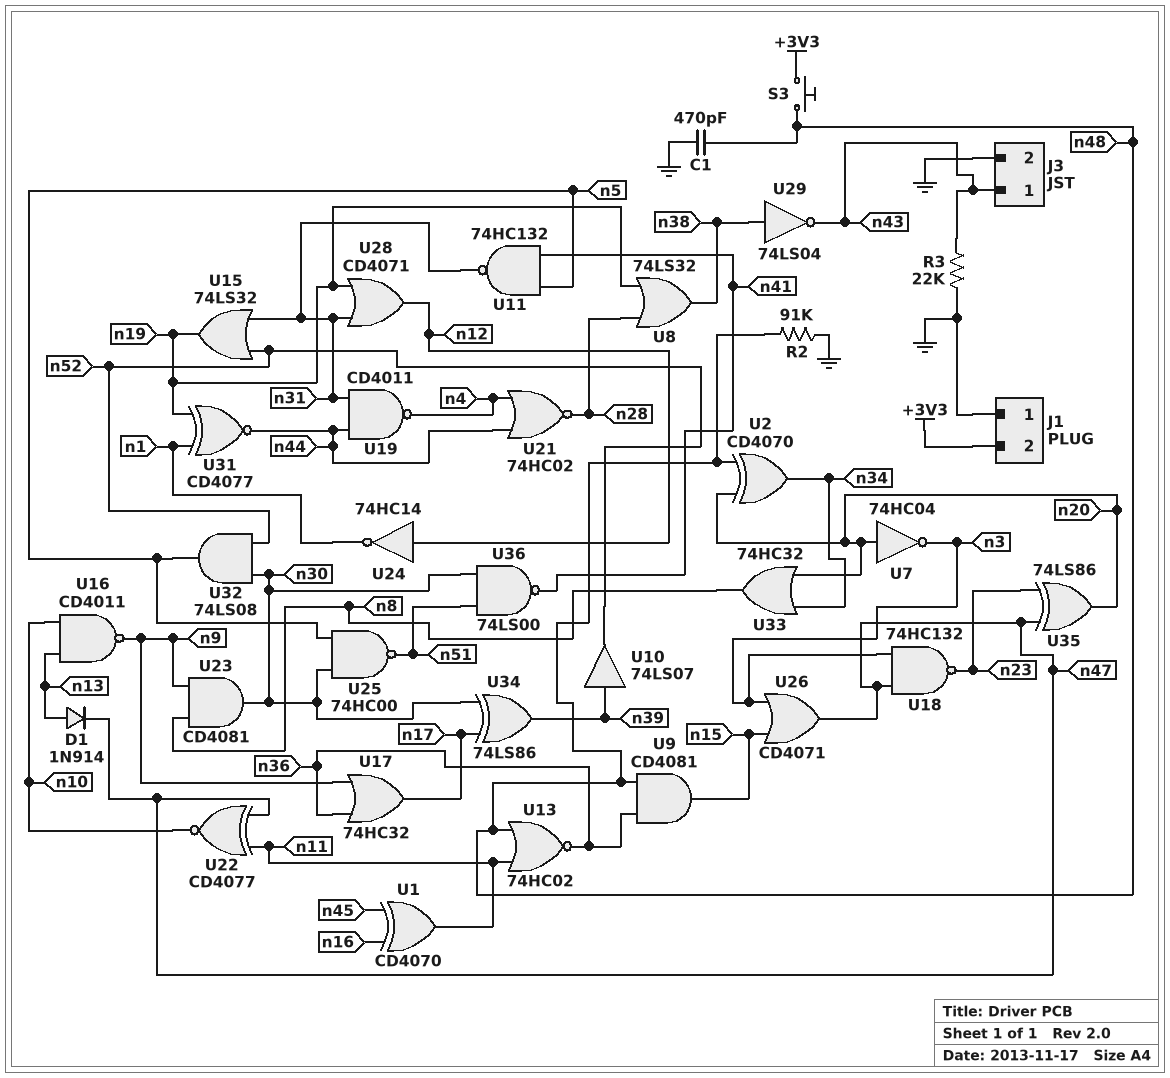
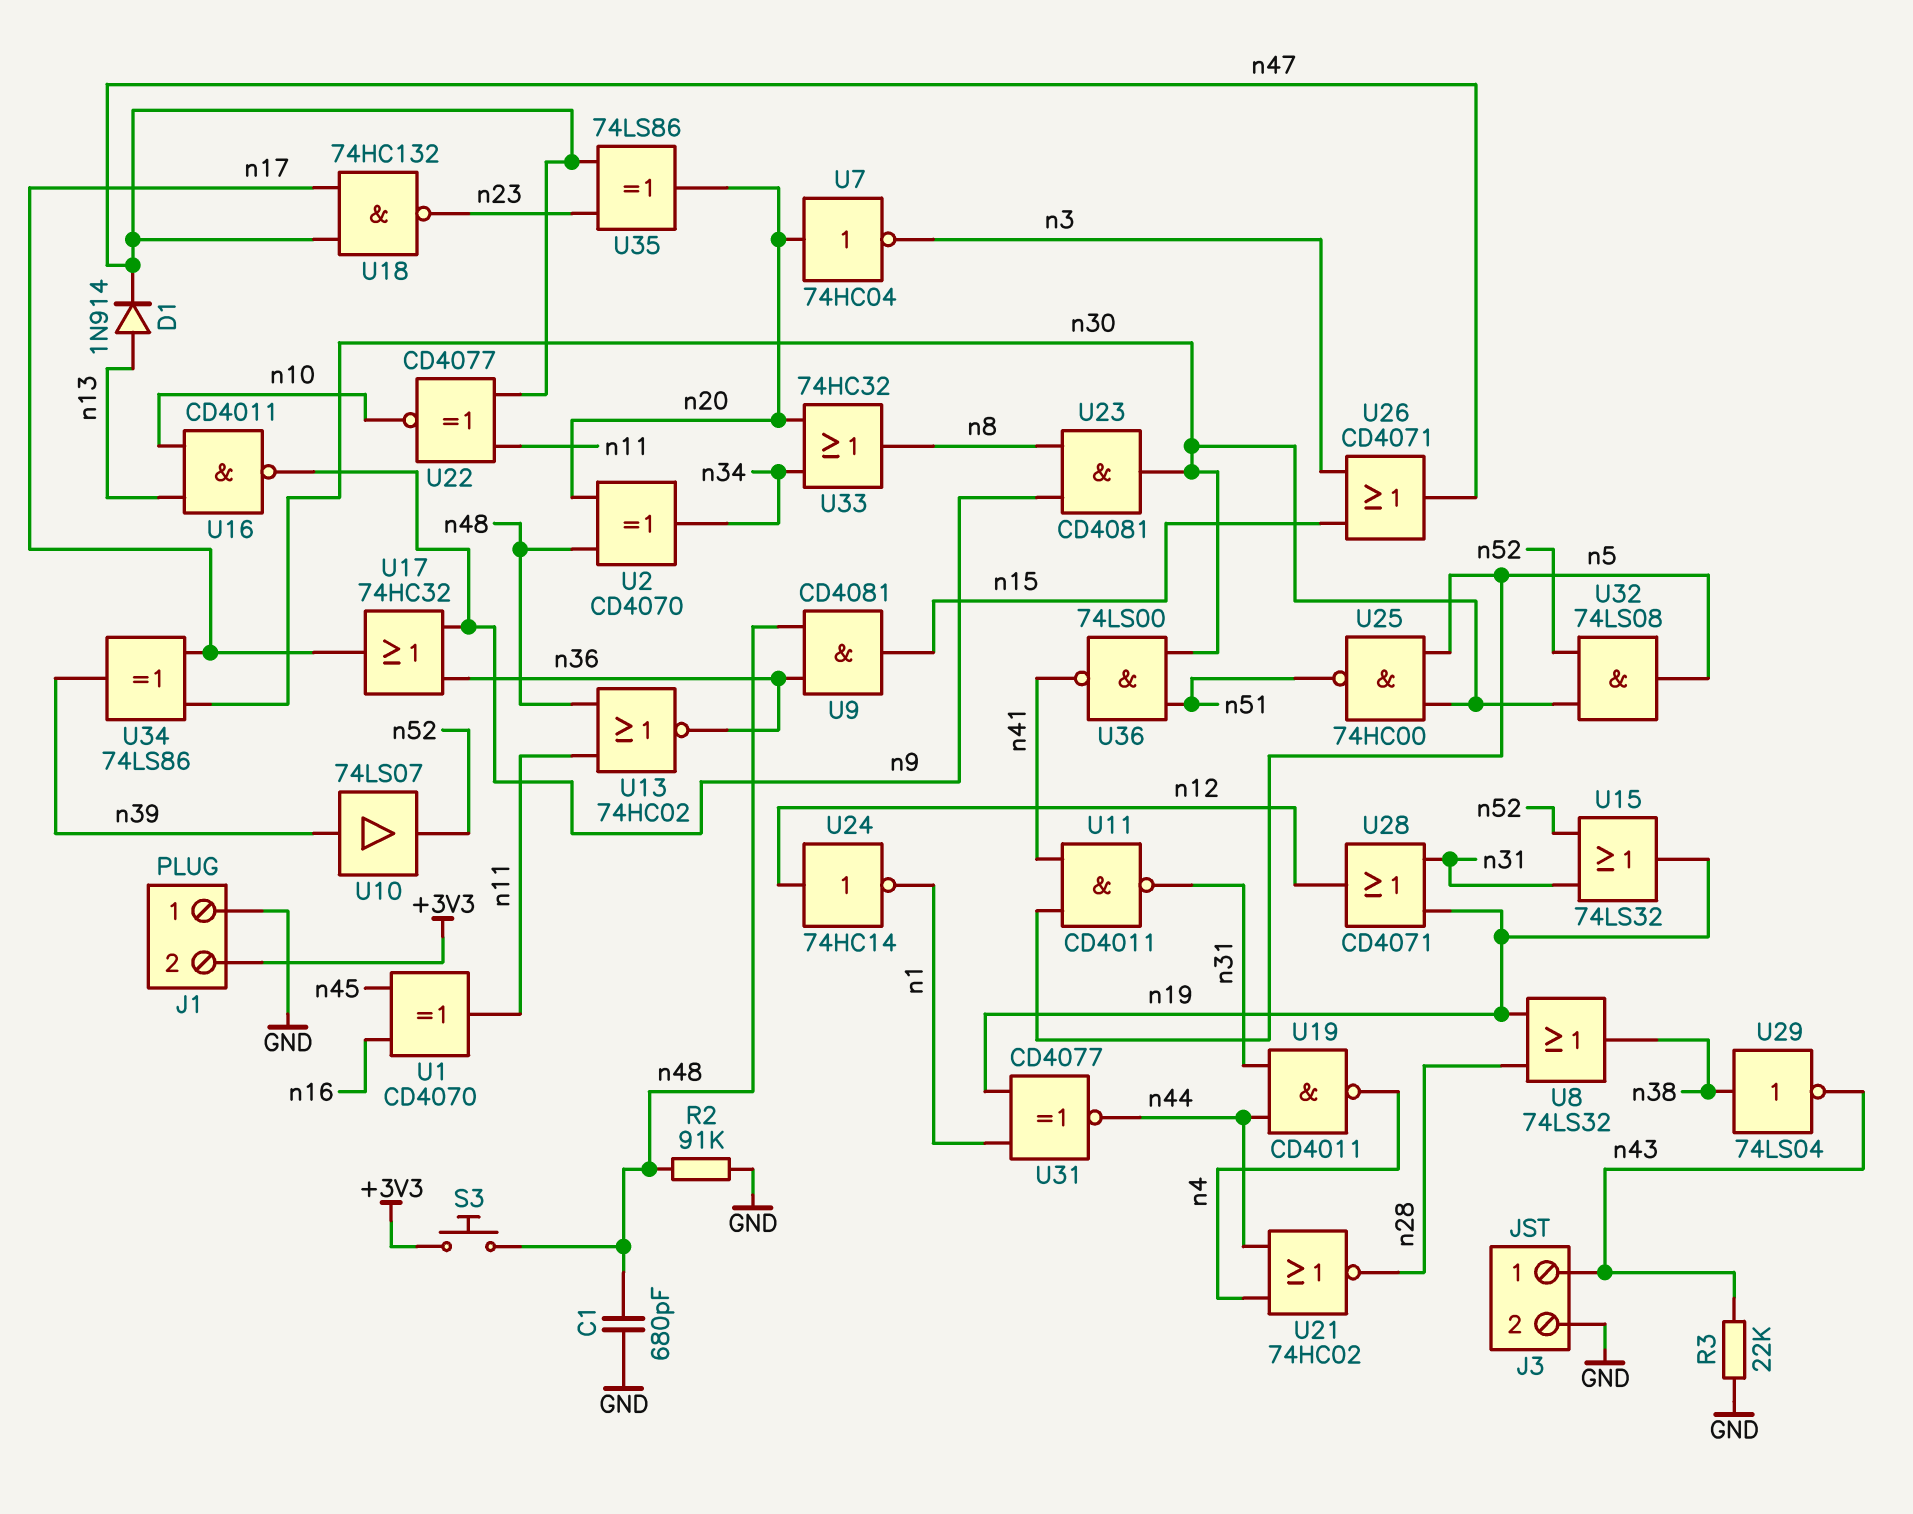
C1: 470pF (GND, n48) -> 680pF (GND, n48)
U11: NAND 74HC132 (in n5, in n41, out n31) -> NAND CD4011 (in n5, in n41, out n31)
U18: NAND 74HC132 (in n3, in n47, out n23) -> NAND 74HC132 (in n17, in n47, out n23)

